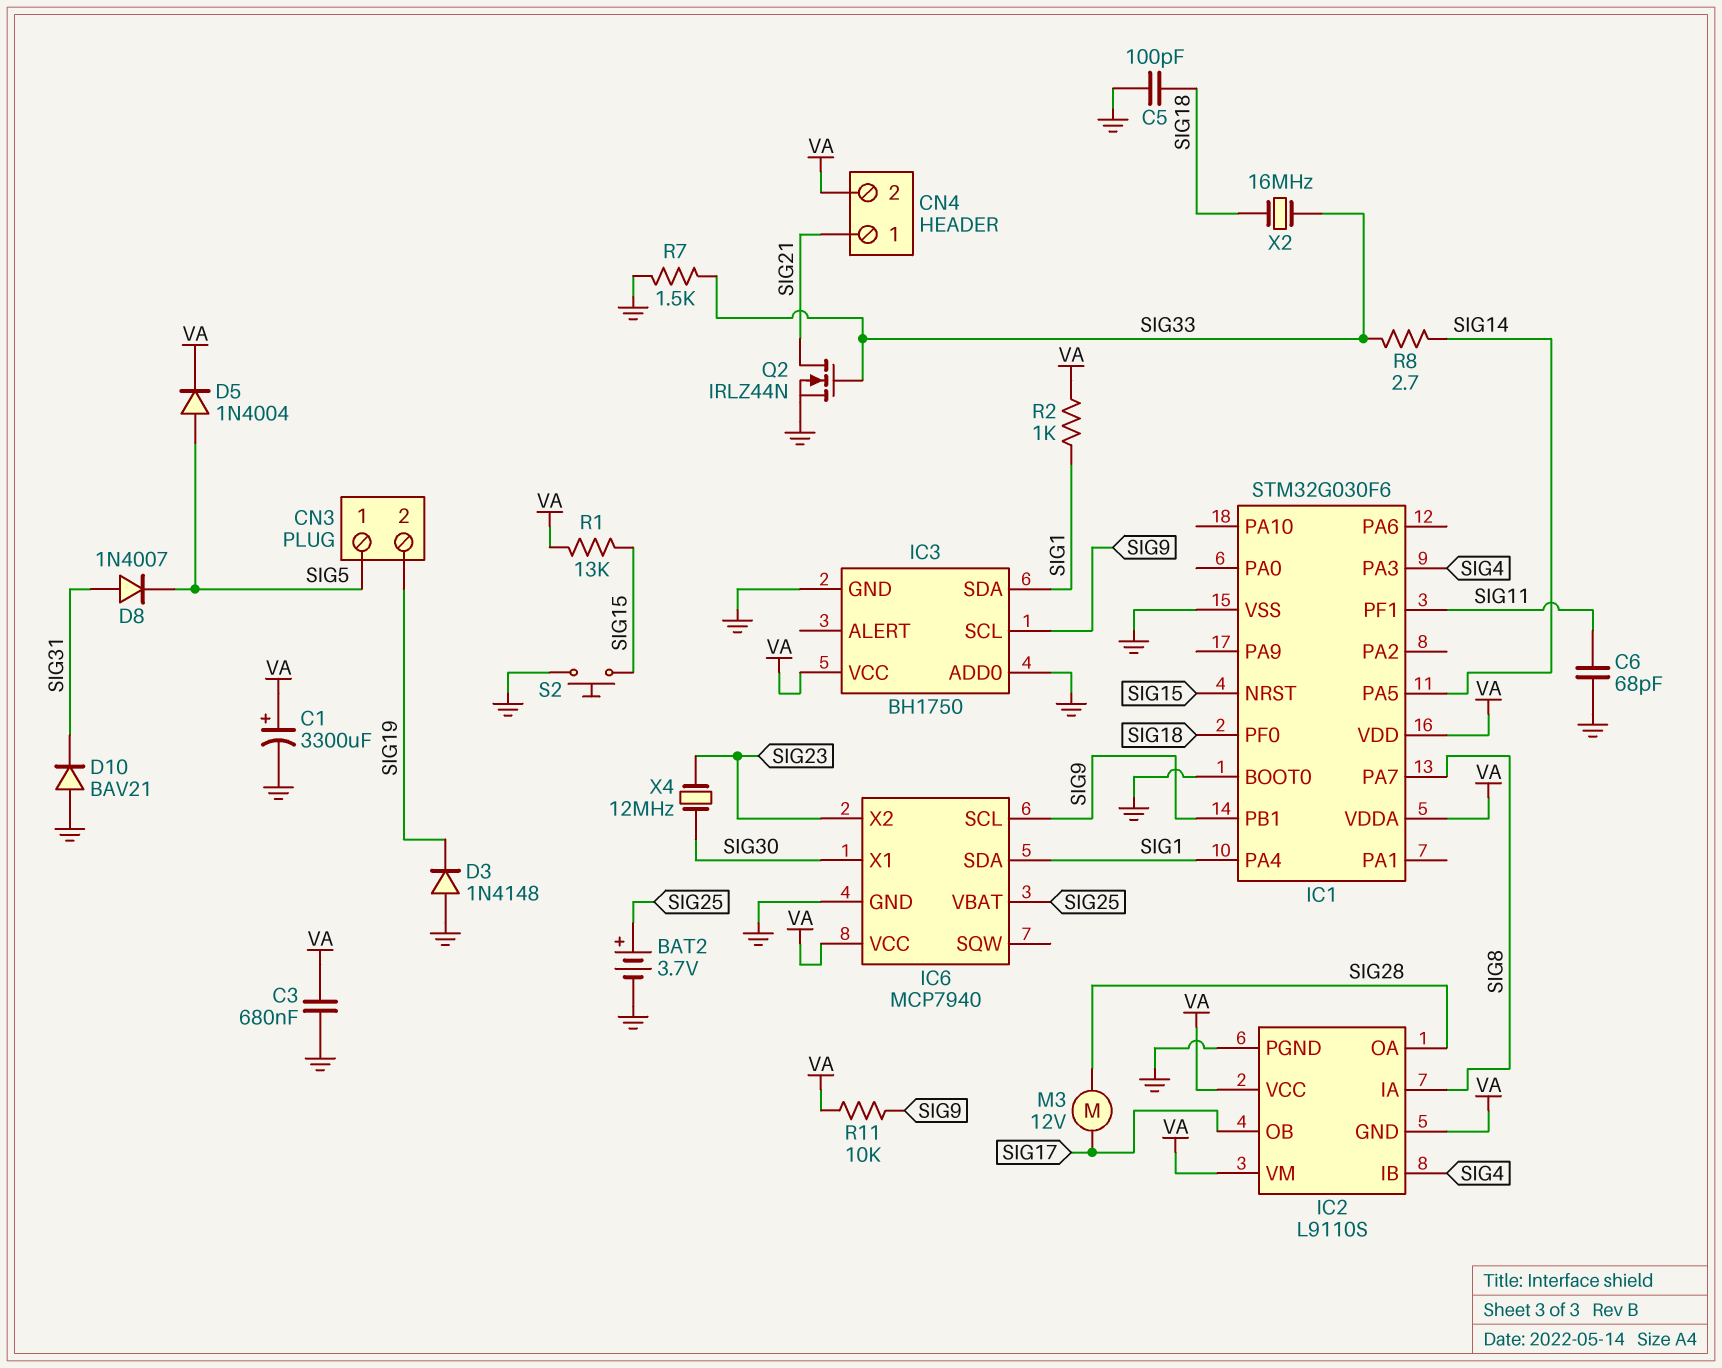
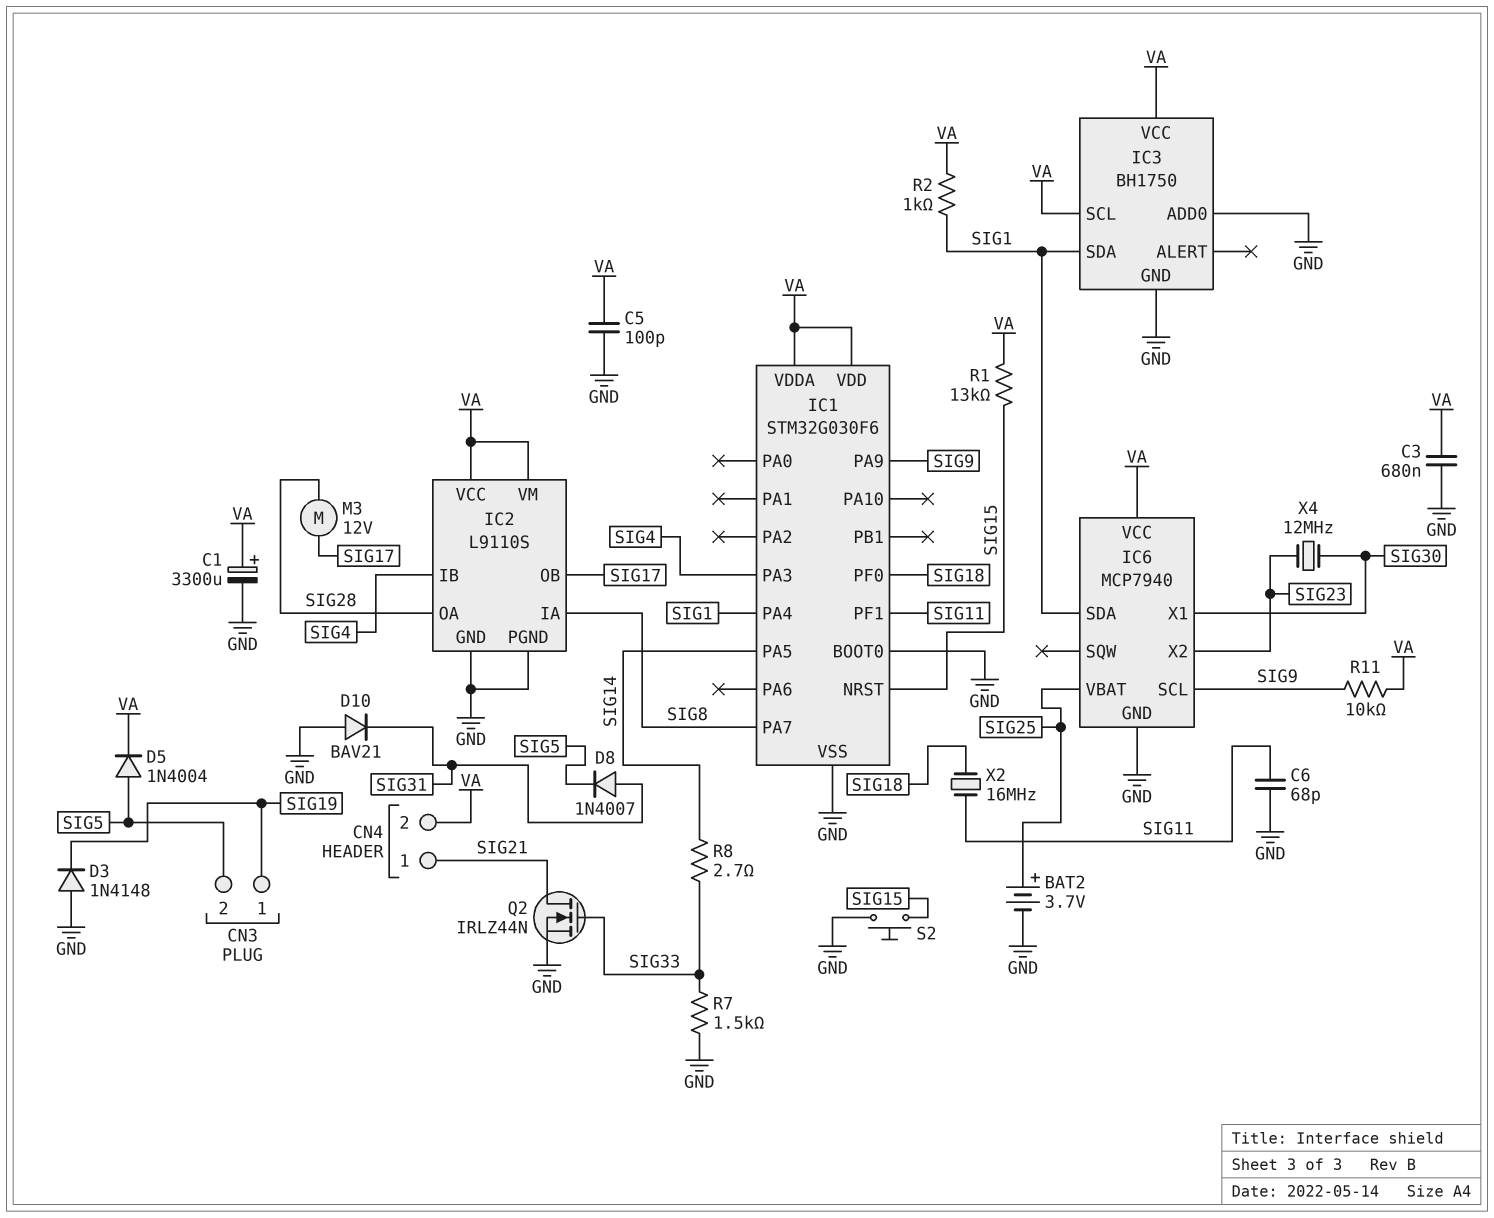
C5: 100pF (GND, SIG18) -> 100pF (GND, VA)
CN3 pin 1: SIG5 -> SIG19
CN3 pin 2: SIG19 -> SIG5
IC1 pin PA9: none -> SIG9
IC1 pin PB1: SIG9 -> none
IC2 pin GND: VA -> GND
IC3 pin SCL: SIG9 -> VA
X2: 16MHz (SIG18, SIG33) -> 16MHz (SIG11, SIG18)

